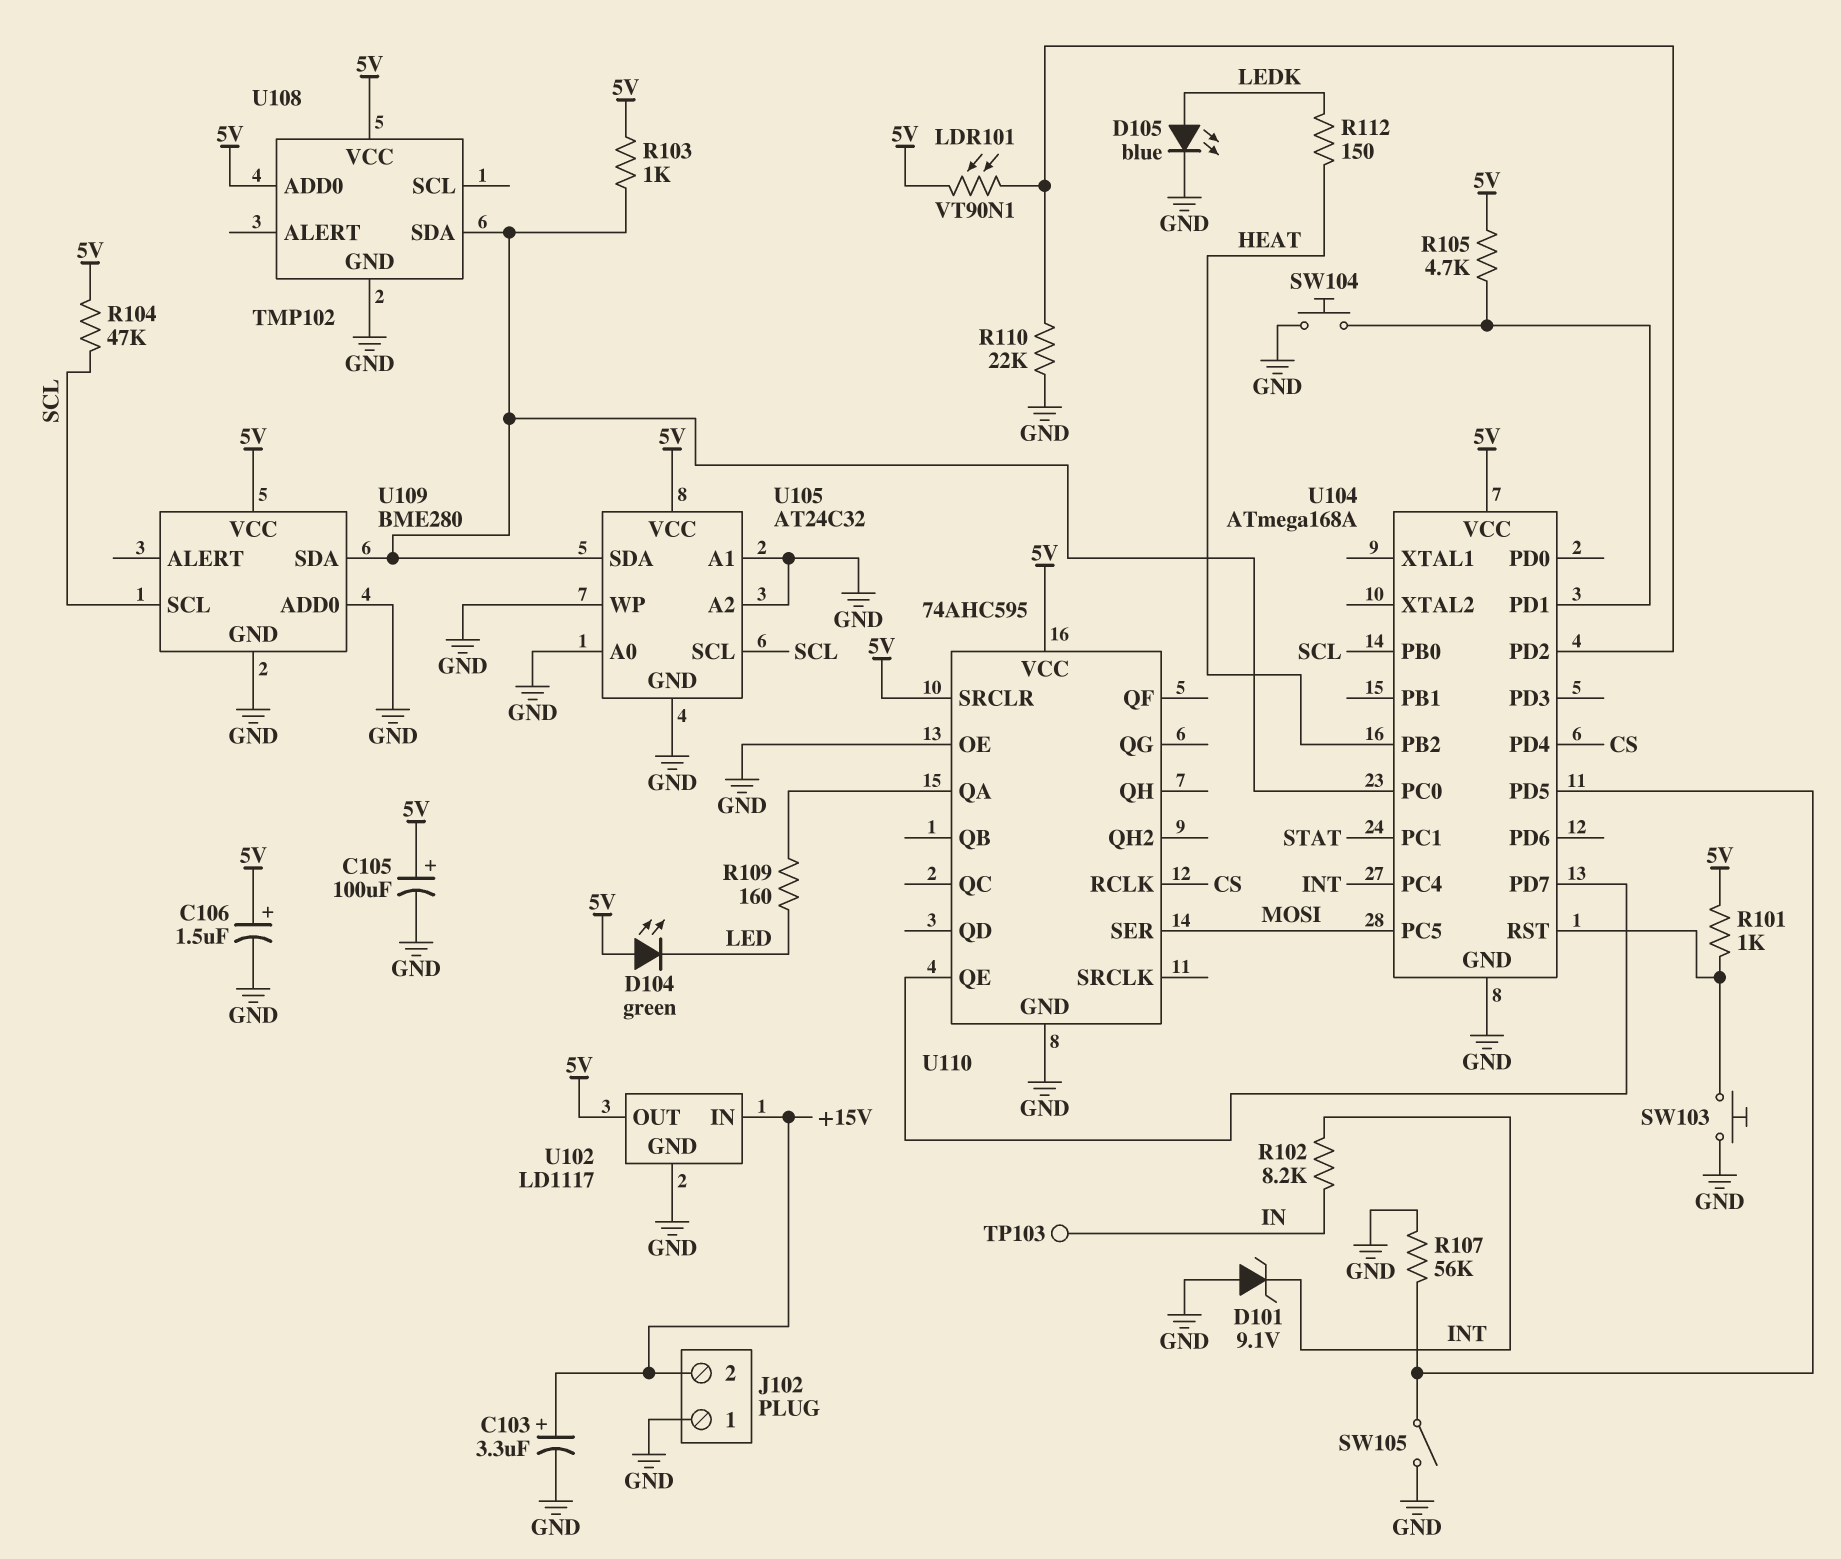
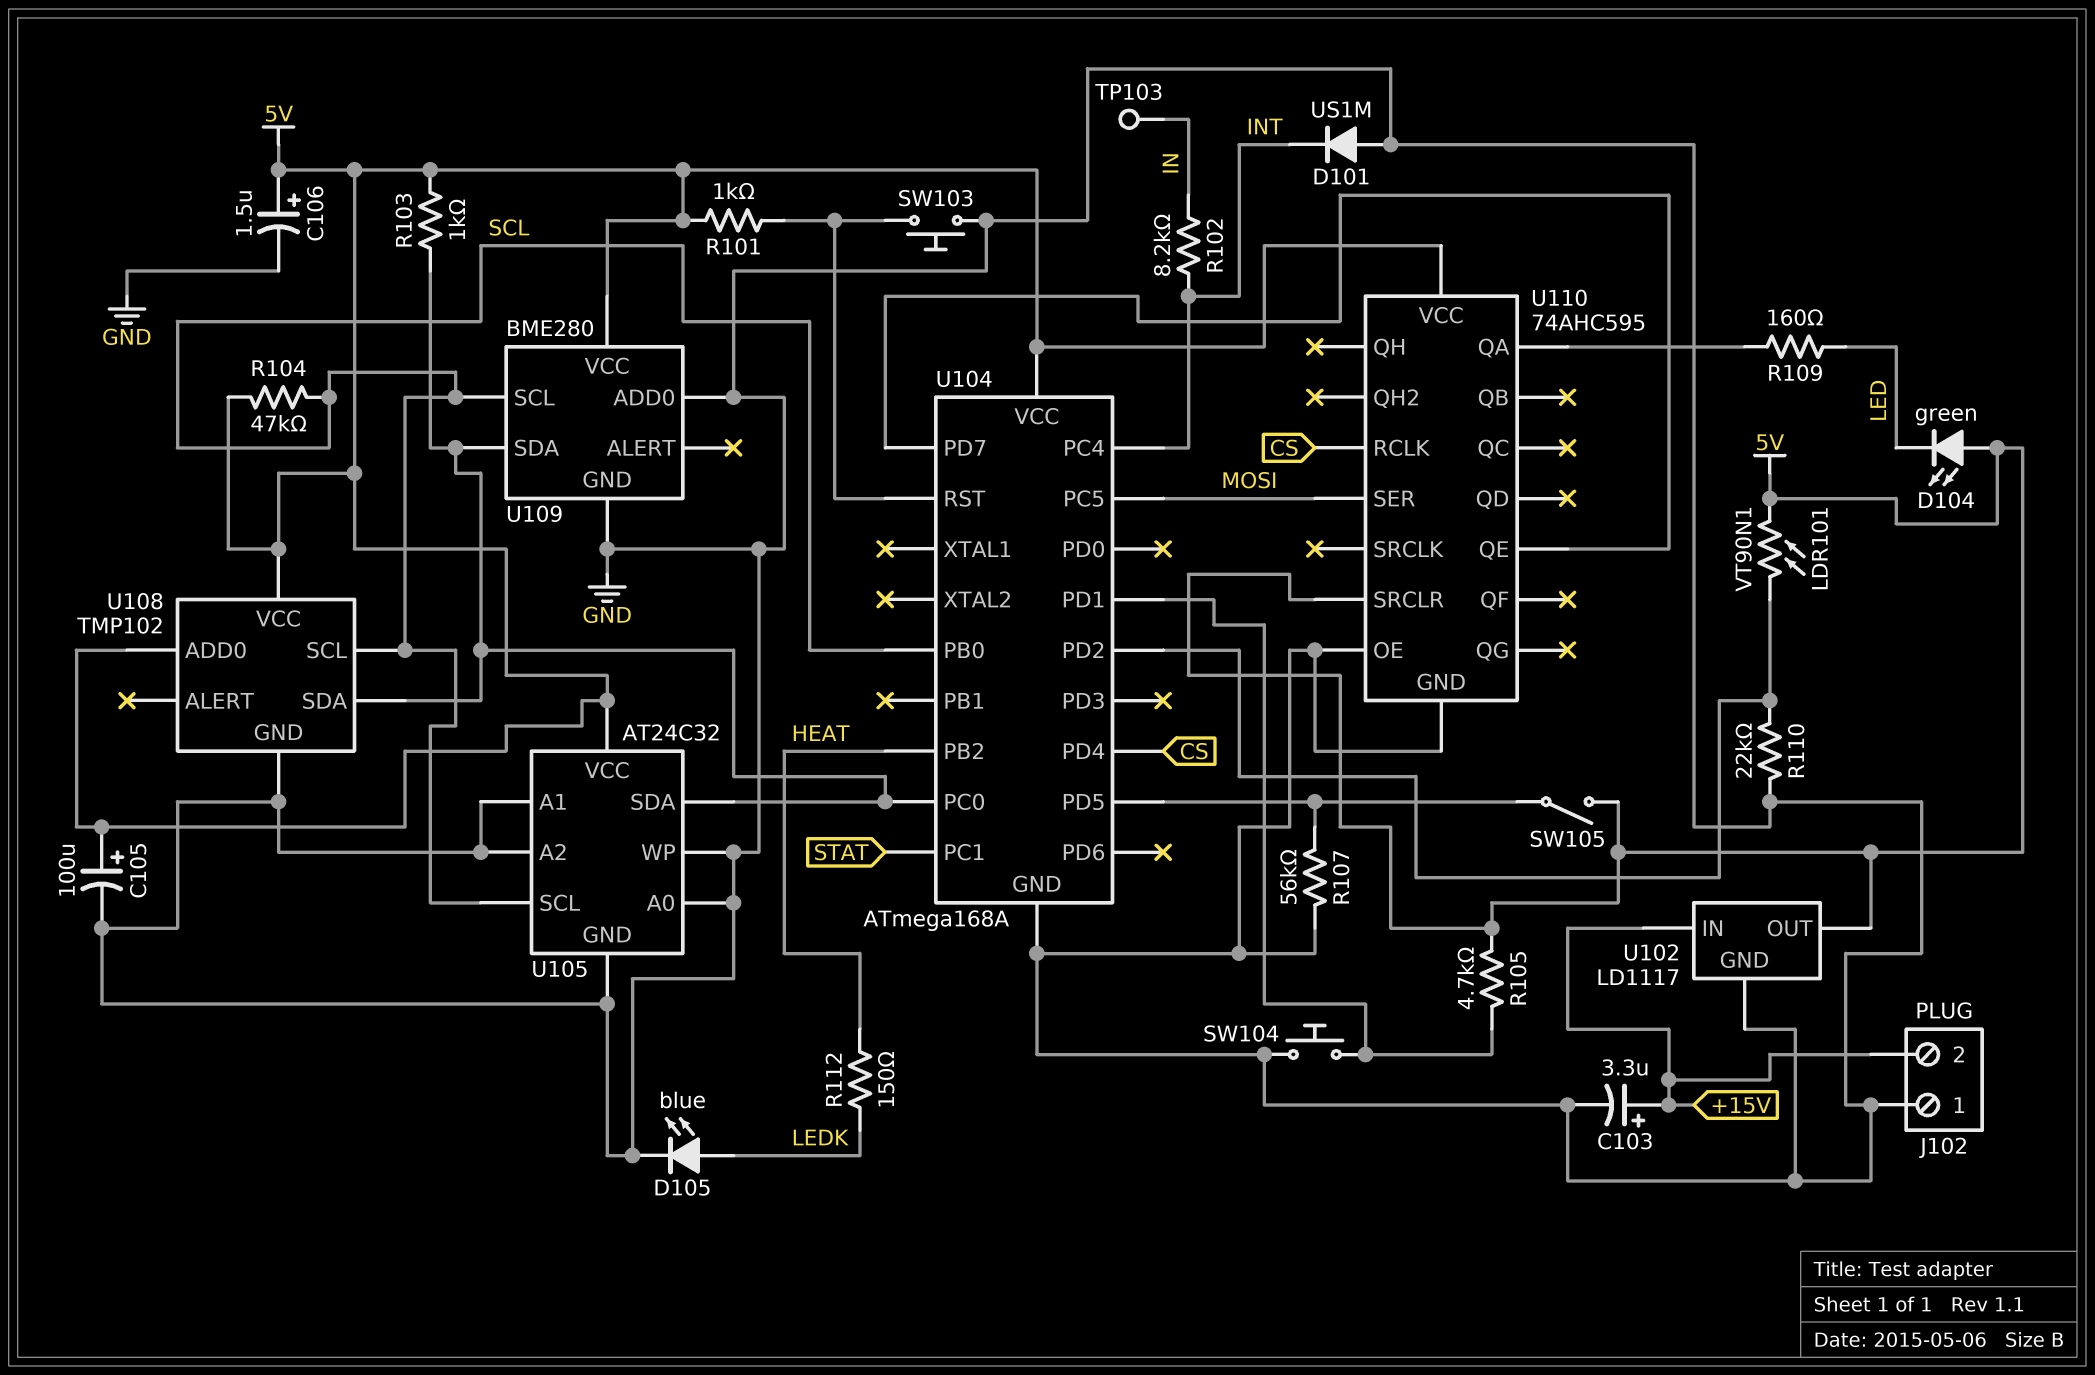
D101: zener 9.1V (A GND, K INT) -> diode US1M (A GND, K INT)
SW105: switch (GND, U104/PD5) -> switch (5V, U104/PD5)
U108 pin SCL: none -> SCL

